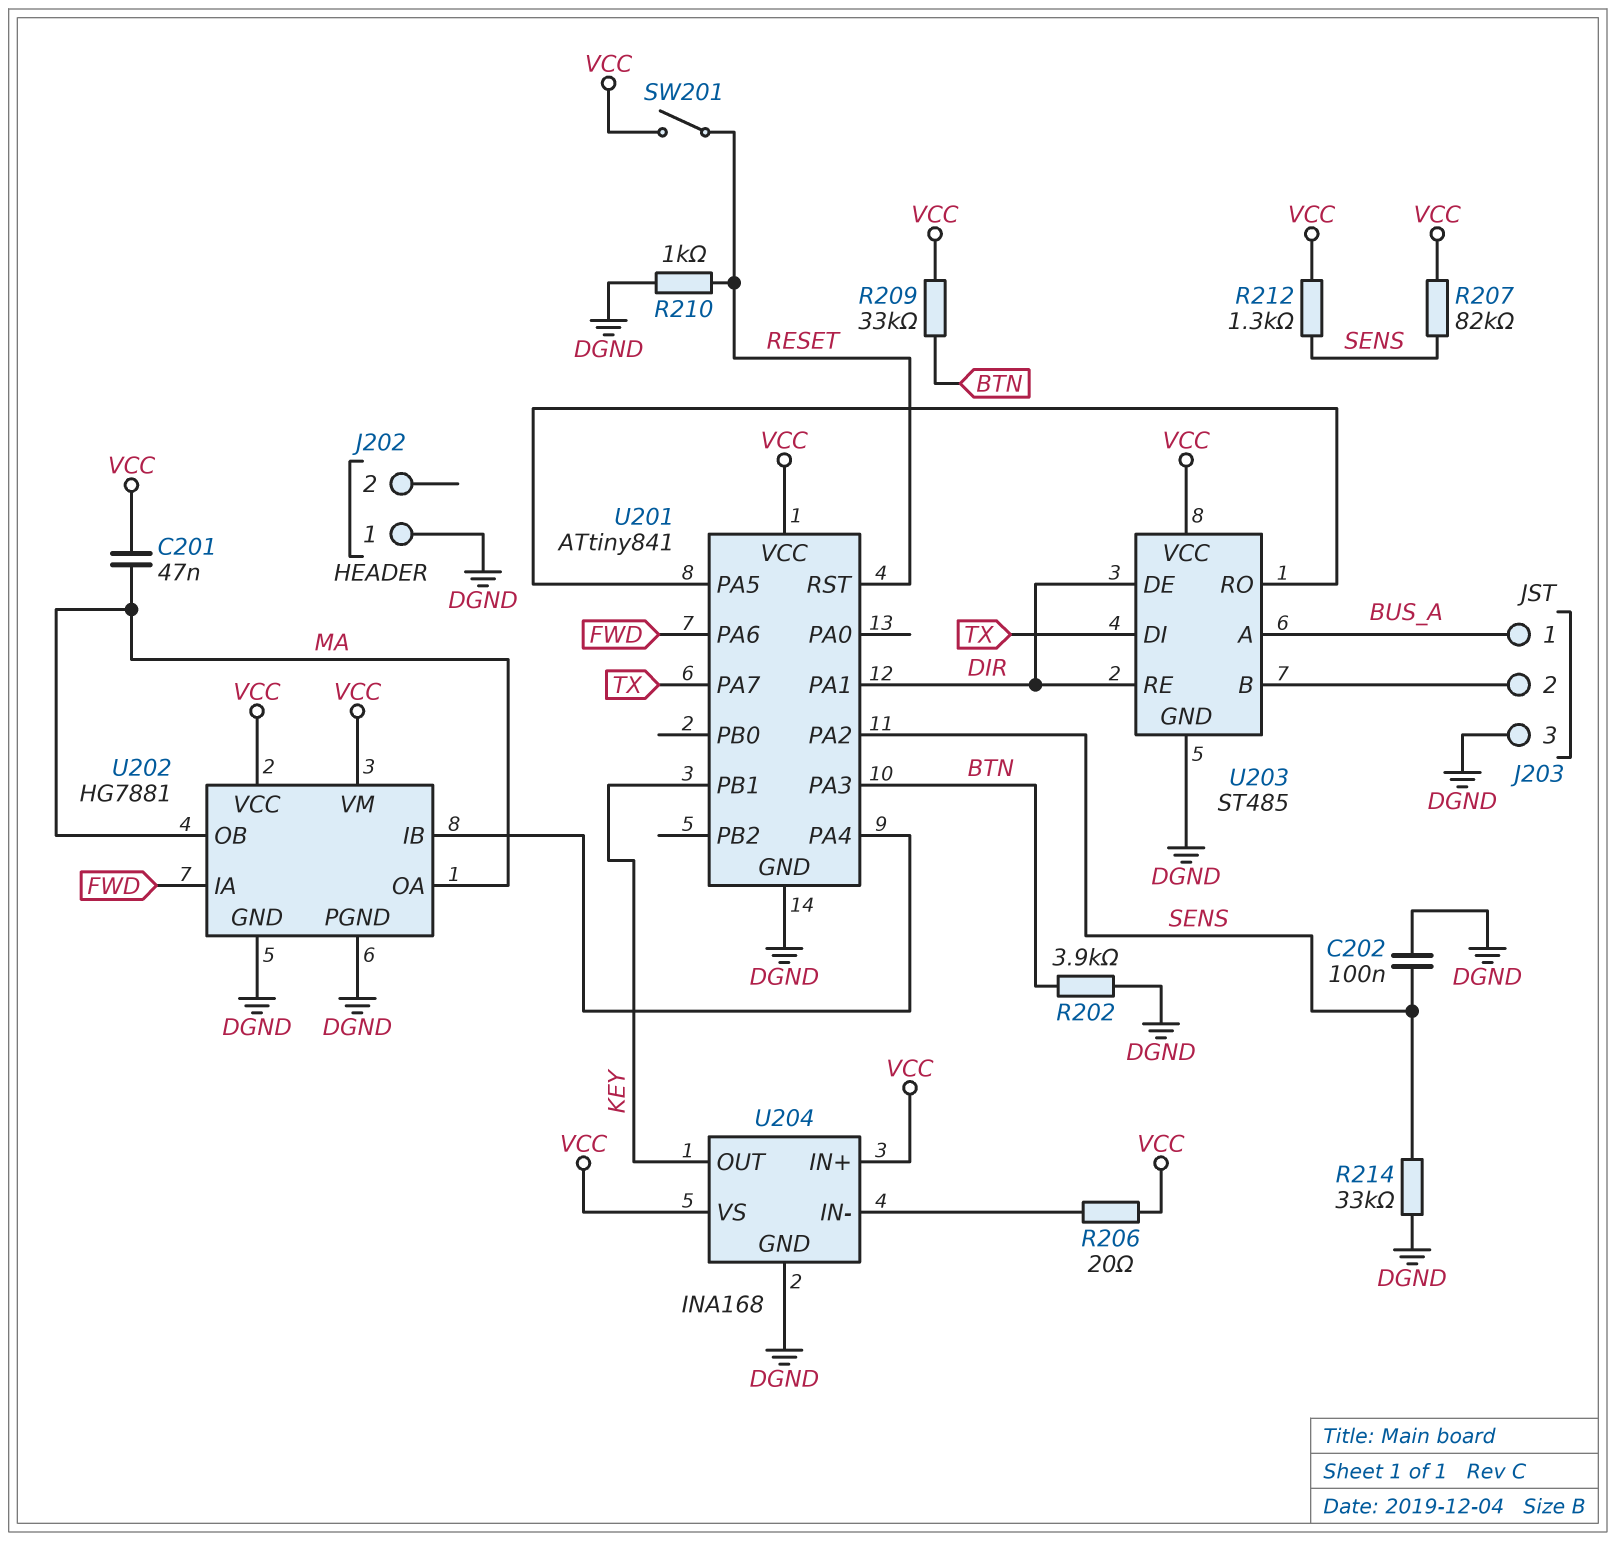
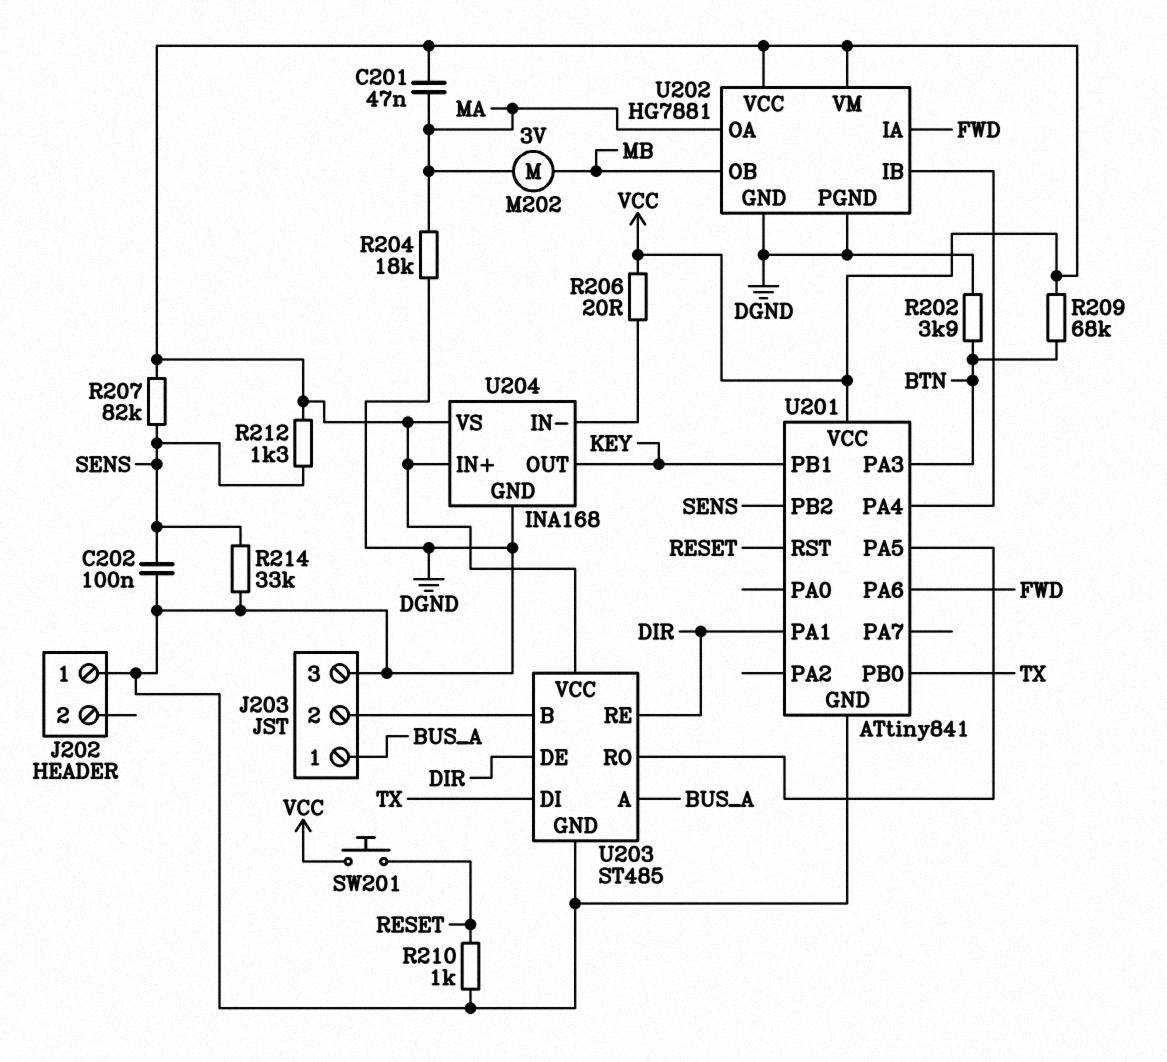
M202: none -> motor 3V (MA, MB)
R204: none -> 18k (DGND, MA)
R209: 33k (BTN, VCC) -> 68k (BTN, VCC)
SW201: switch (RESET, VCC) -> button (RESET, VCC)
U201 pin PA2: SENS -> none
U201 pin PA7: TX -> none
U201 pin PB0: none -> TX
U201 pin PB2: none -> SENS
U202 pin OB: MA -> MB

